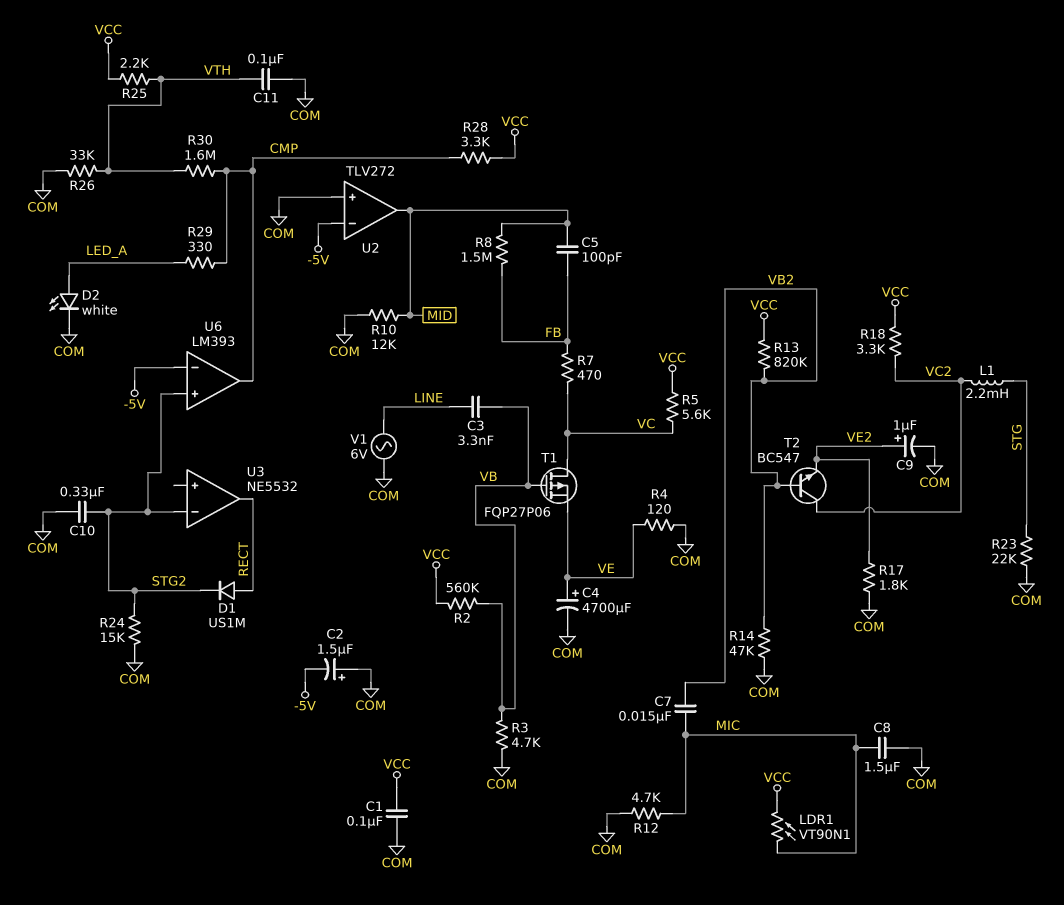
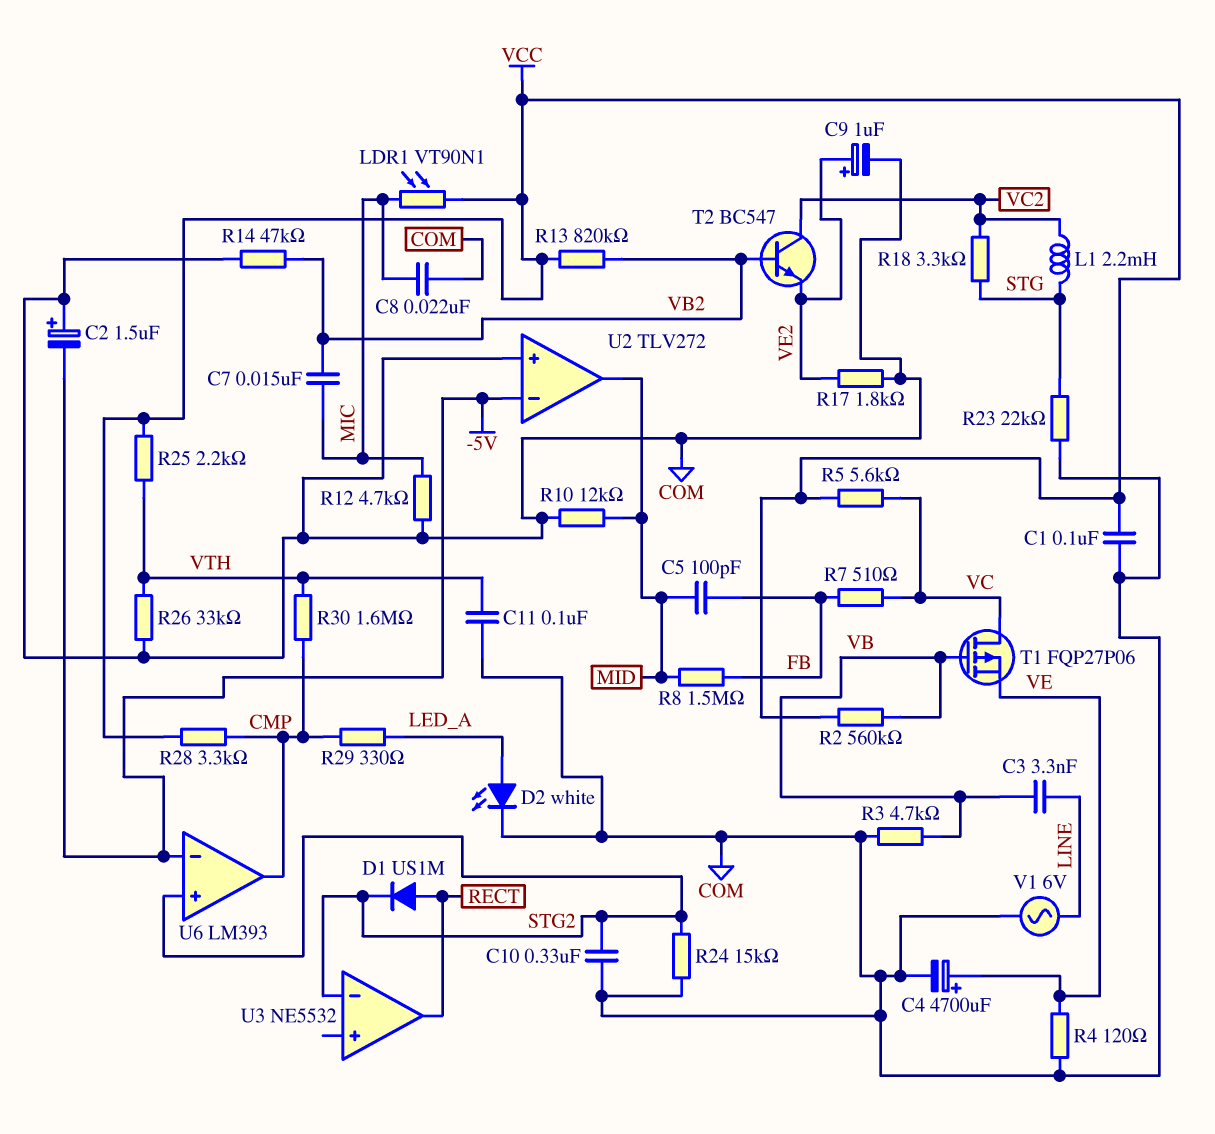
C8: 1.5uF (COM, MIC) -> 22nF (COM, MIC)
R7: 470 (FB, VC) -> 510 (FB, VC)
R18: 3.3k (VC2, VCC) -> 3.3k (STG, VC2)

